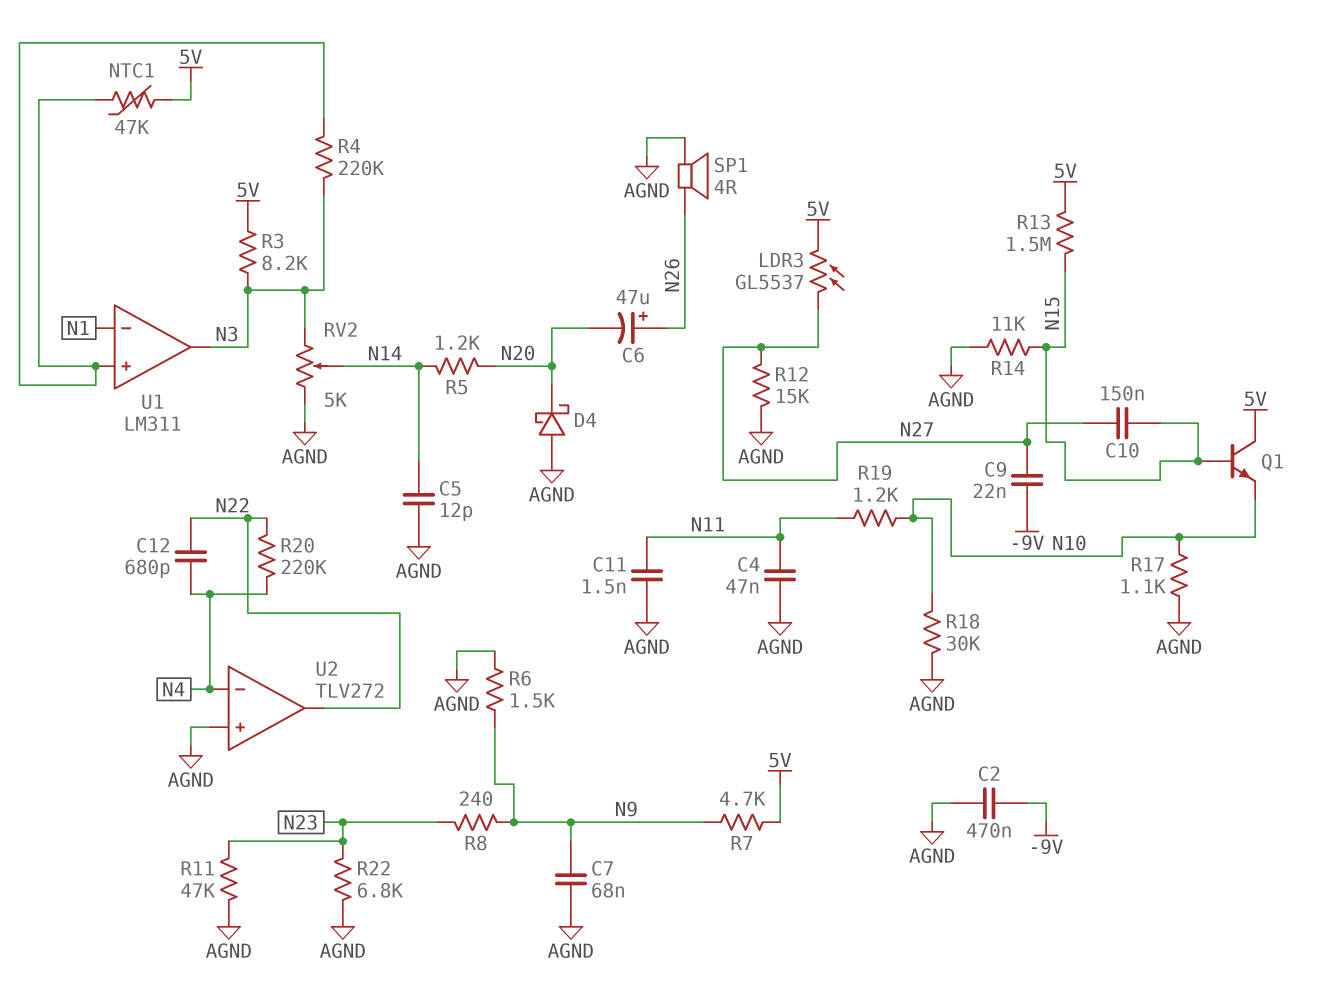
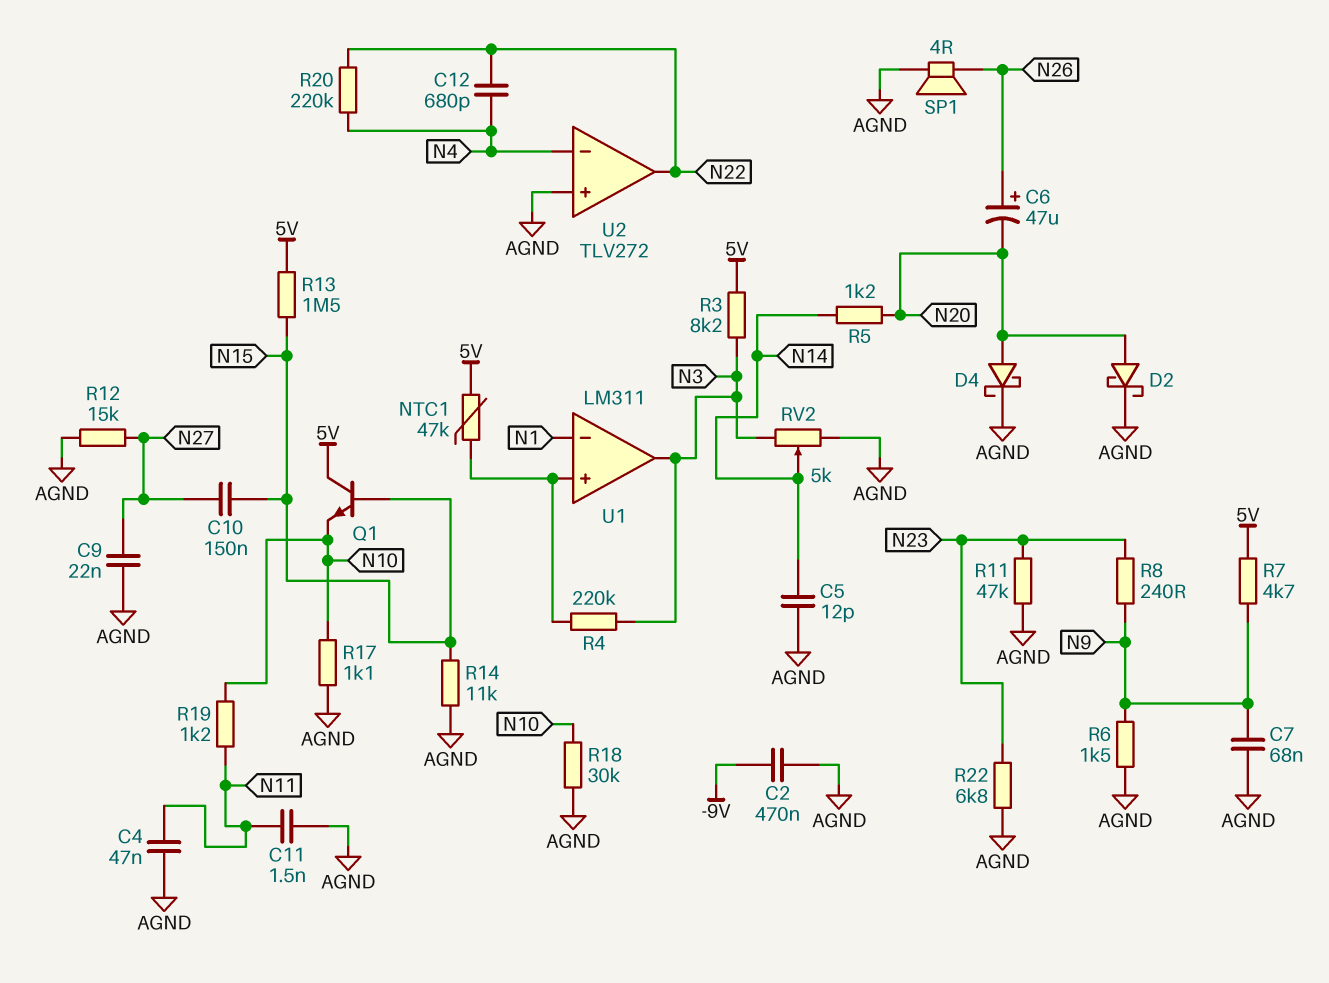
C9: 22nF (-9V, N27) -> 22nF (AGND, N27)
D2: none -> schottky (A N20, K AGND)
D4: schottky (A AGND, K N20) -> schottky (A N20, K AGND)
LDR3: GL5537 (5V, N27) -> none

